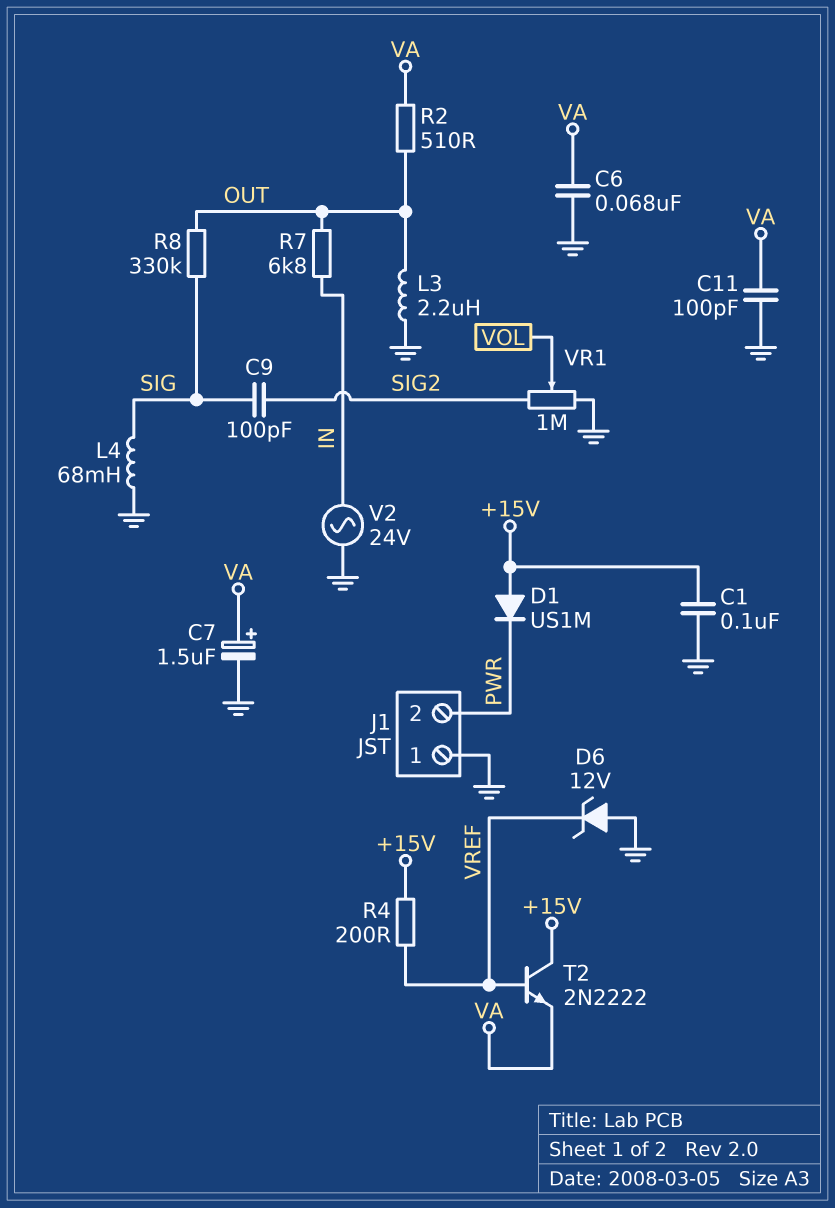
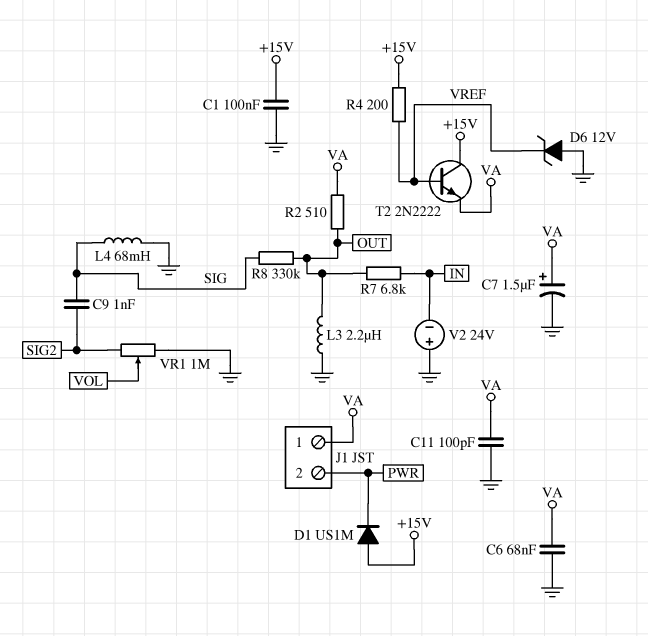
C9: 100pF (SIG, SIG2) -> 1nF (SIG, SIG2)
J1 pin 1: GND -> VA
V2: AC 24V (GND, IN) -> 24V (plus GND, minus IN)

